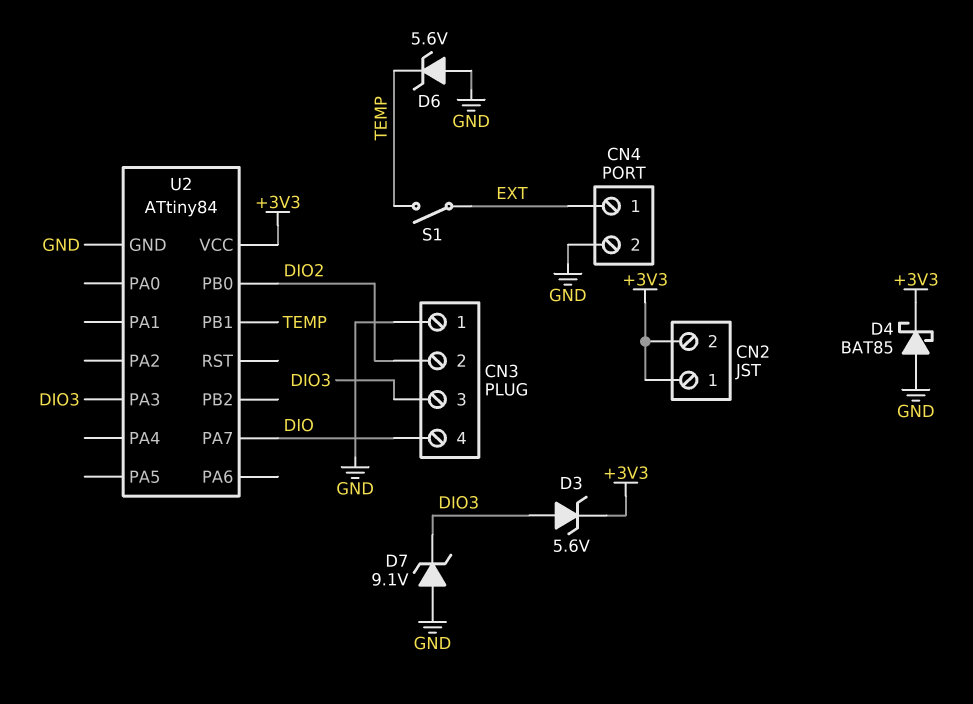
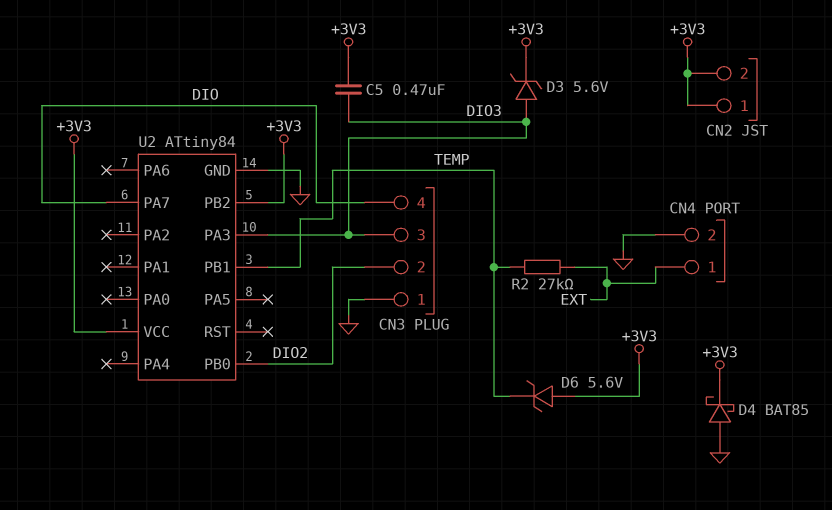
C5: none -> 470nF (+3V3, DIO3)
D6: zener 5.6V (A GND, K TEMP) -> zener 5.6V (A +3V3, K TEMP)
D7: zener 9.1V (A GND, K DIO3) -> none
R2: none -> 27k (EXT, TEMP)
S1: switch (EXT, TEMP) -> none
U2 pin PB2: none -> +3V3

